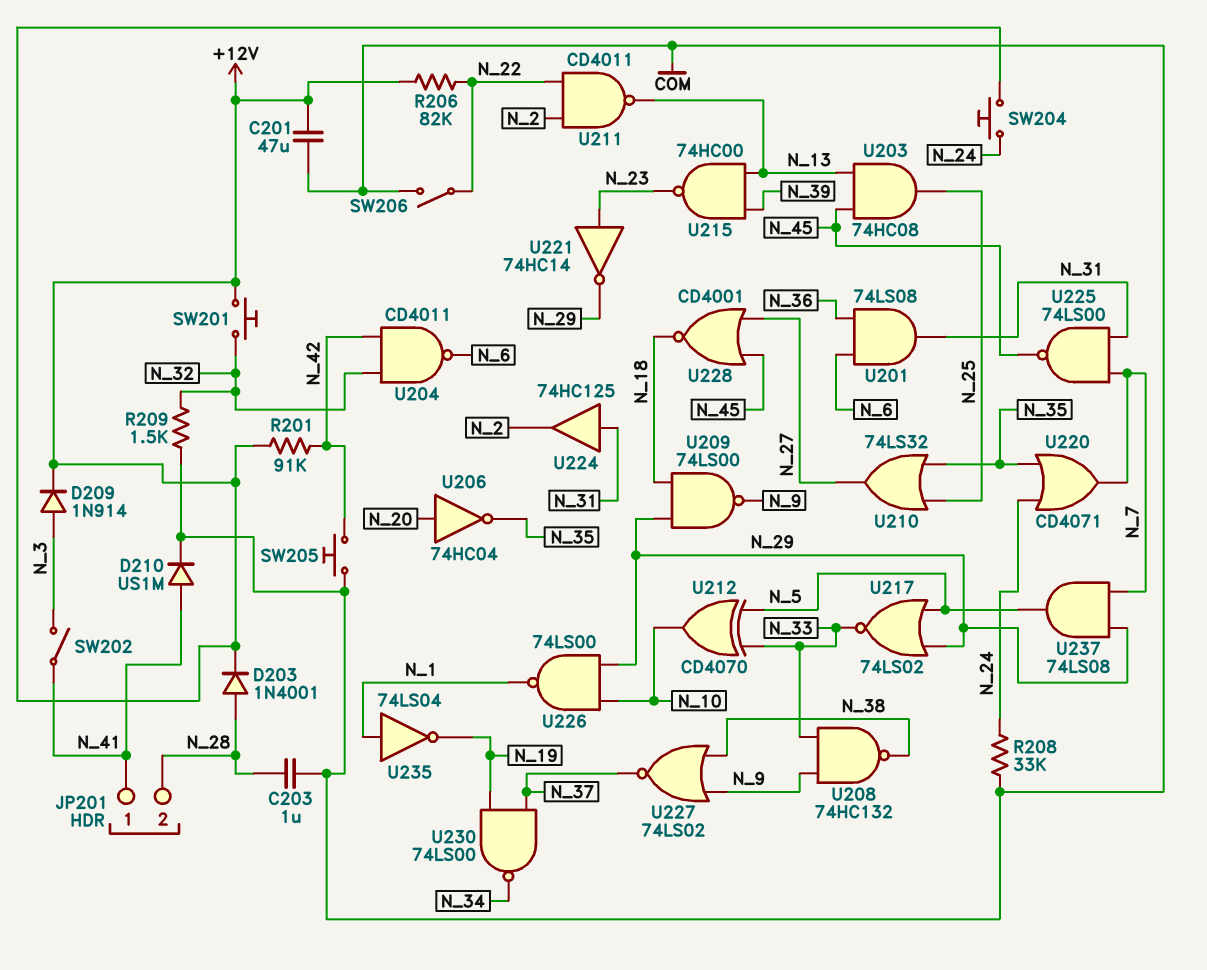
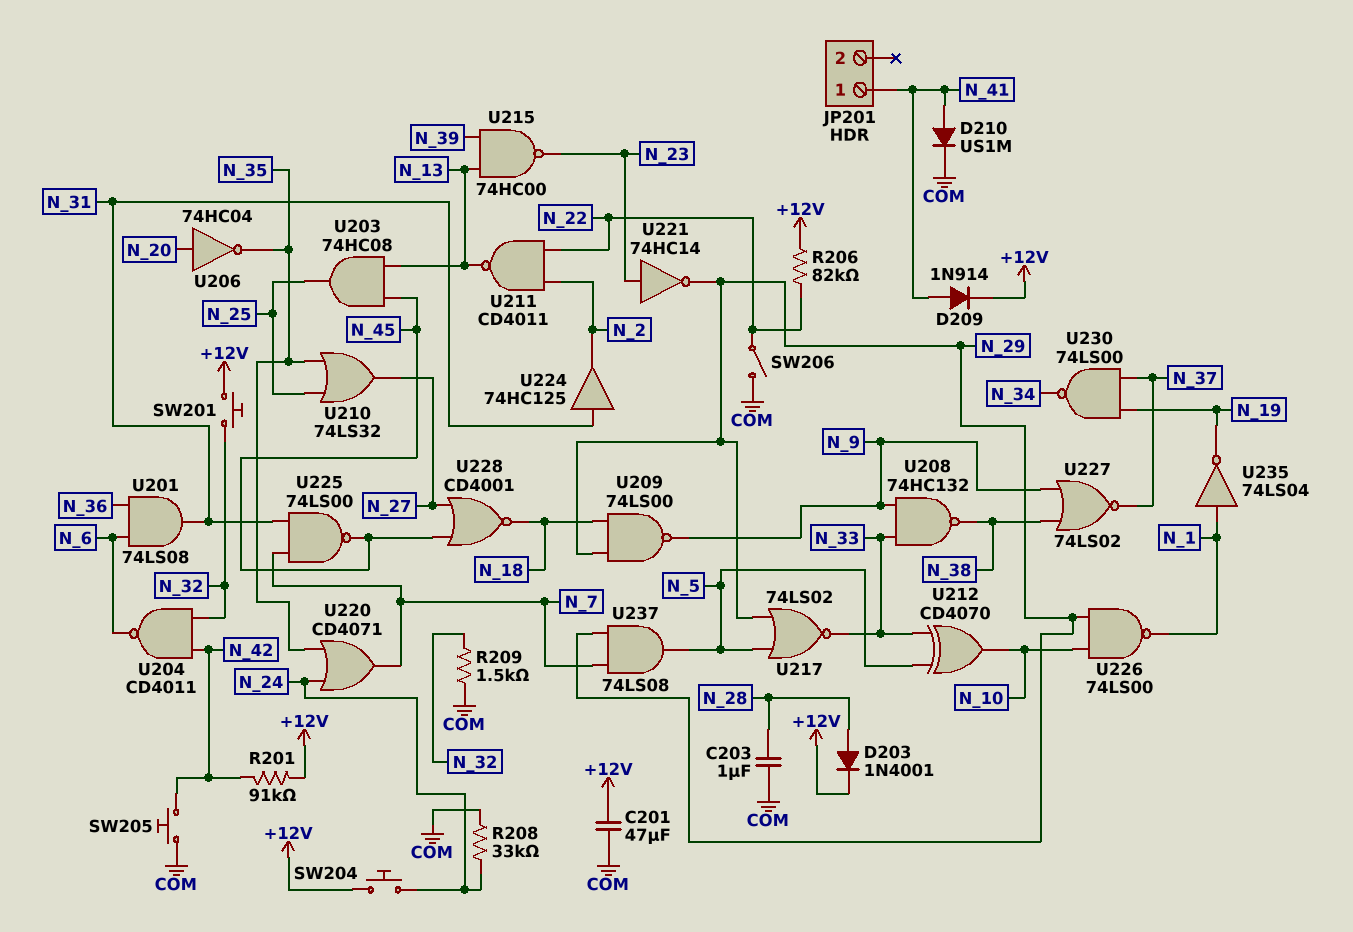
D209: diode 1N914 (A N_3, K +12V) -> diode 1N914 (A N_41, K +12V)
JP201 pin 2: N_28 -> none
SW202: switch (N_3, N_41) -> none

